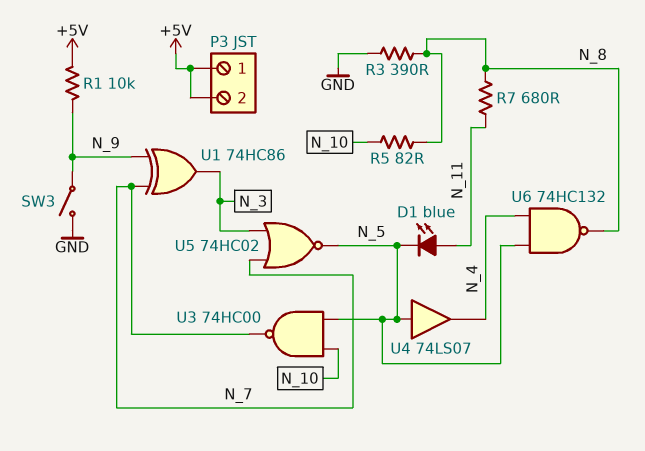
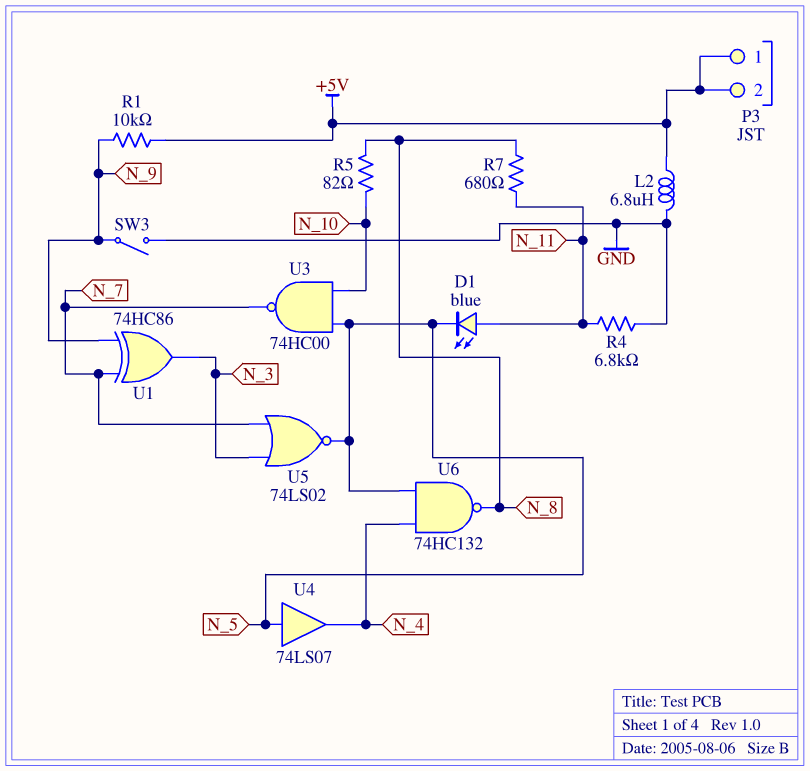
L2: none -> 6.8uH (+5V, GND)
R3: 390 (GND, N_8) -> none
R4: none -> 6.8k (GND, N_11)
U5: NOR 74HC02 (in N_3, in N_7, out N_5) -> NOR 74LS02 (in N_3, in N_7, out N_5)

